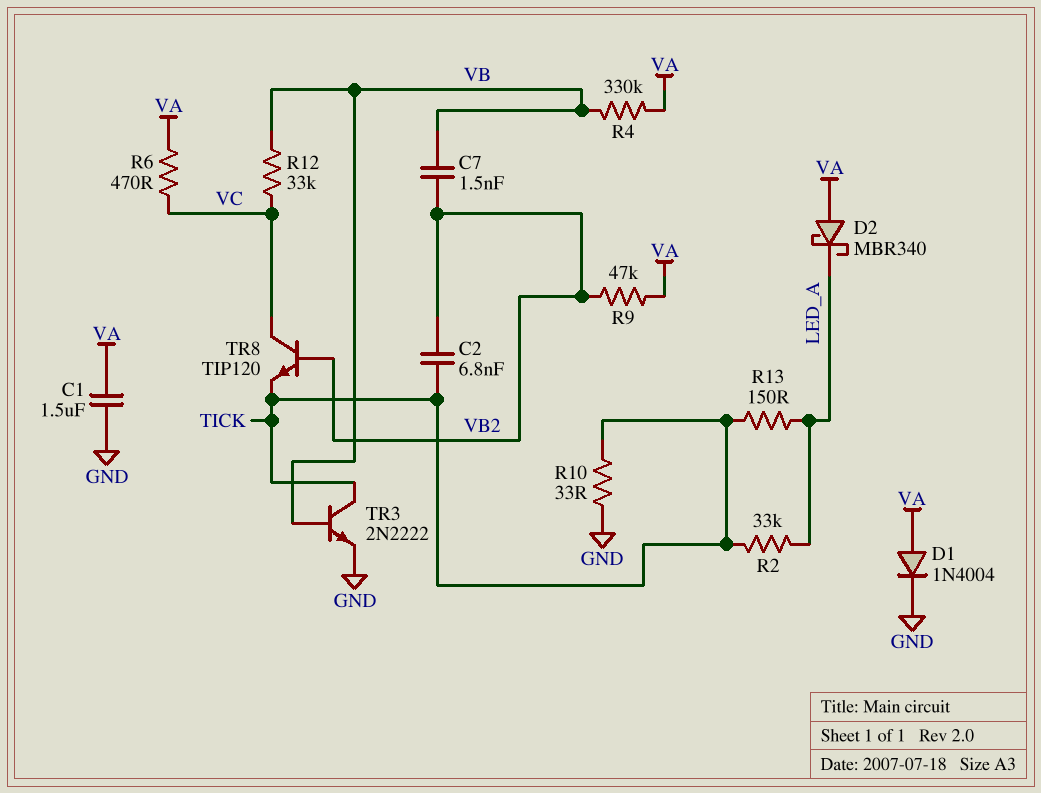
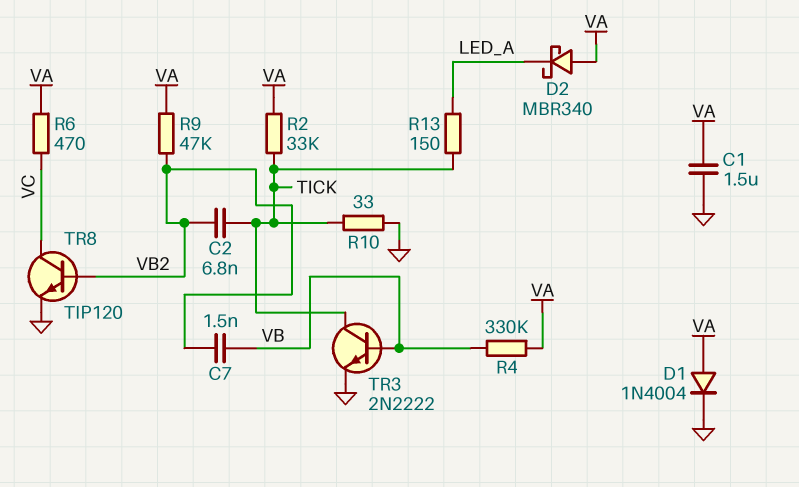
R2: 33k (LED_A, TICK) -> 33k (TICK, VA)
R12: 33k (VB, VC) -> none
TR8: NPN TIP120 (B VB2, C VC, E TICK) -> NPN TIP120 (B VB2, C VC, E GND)

